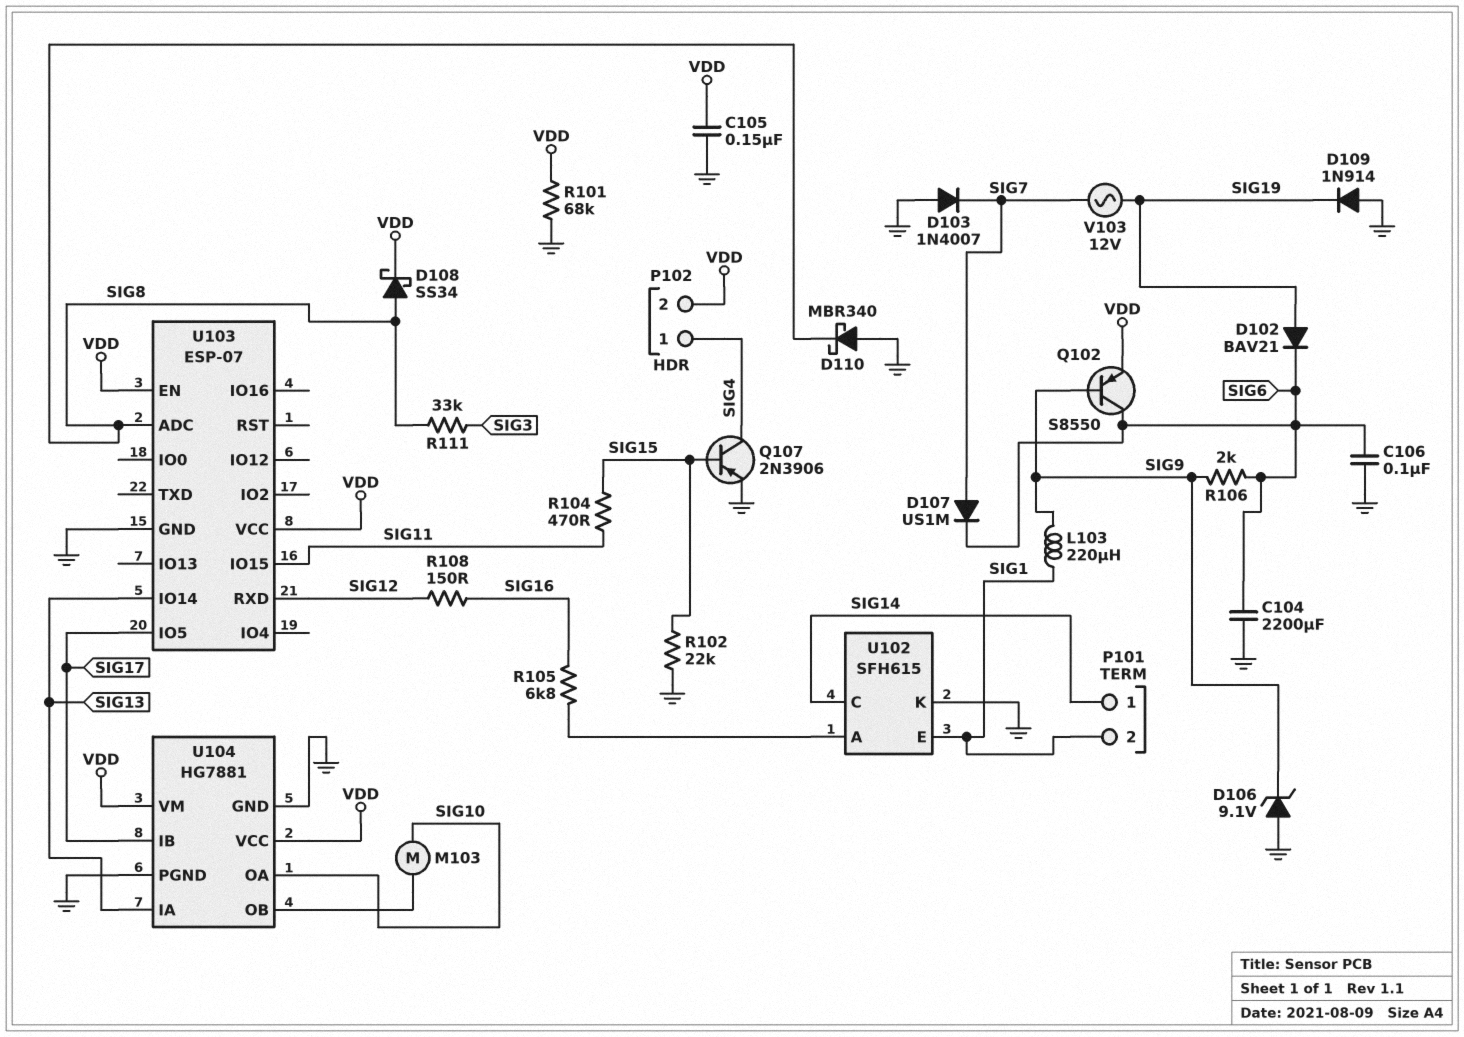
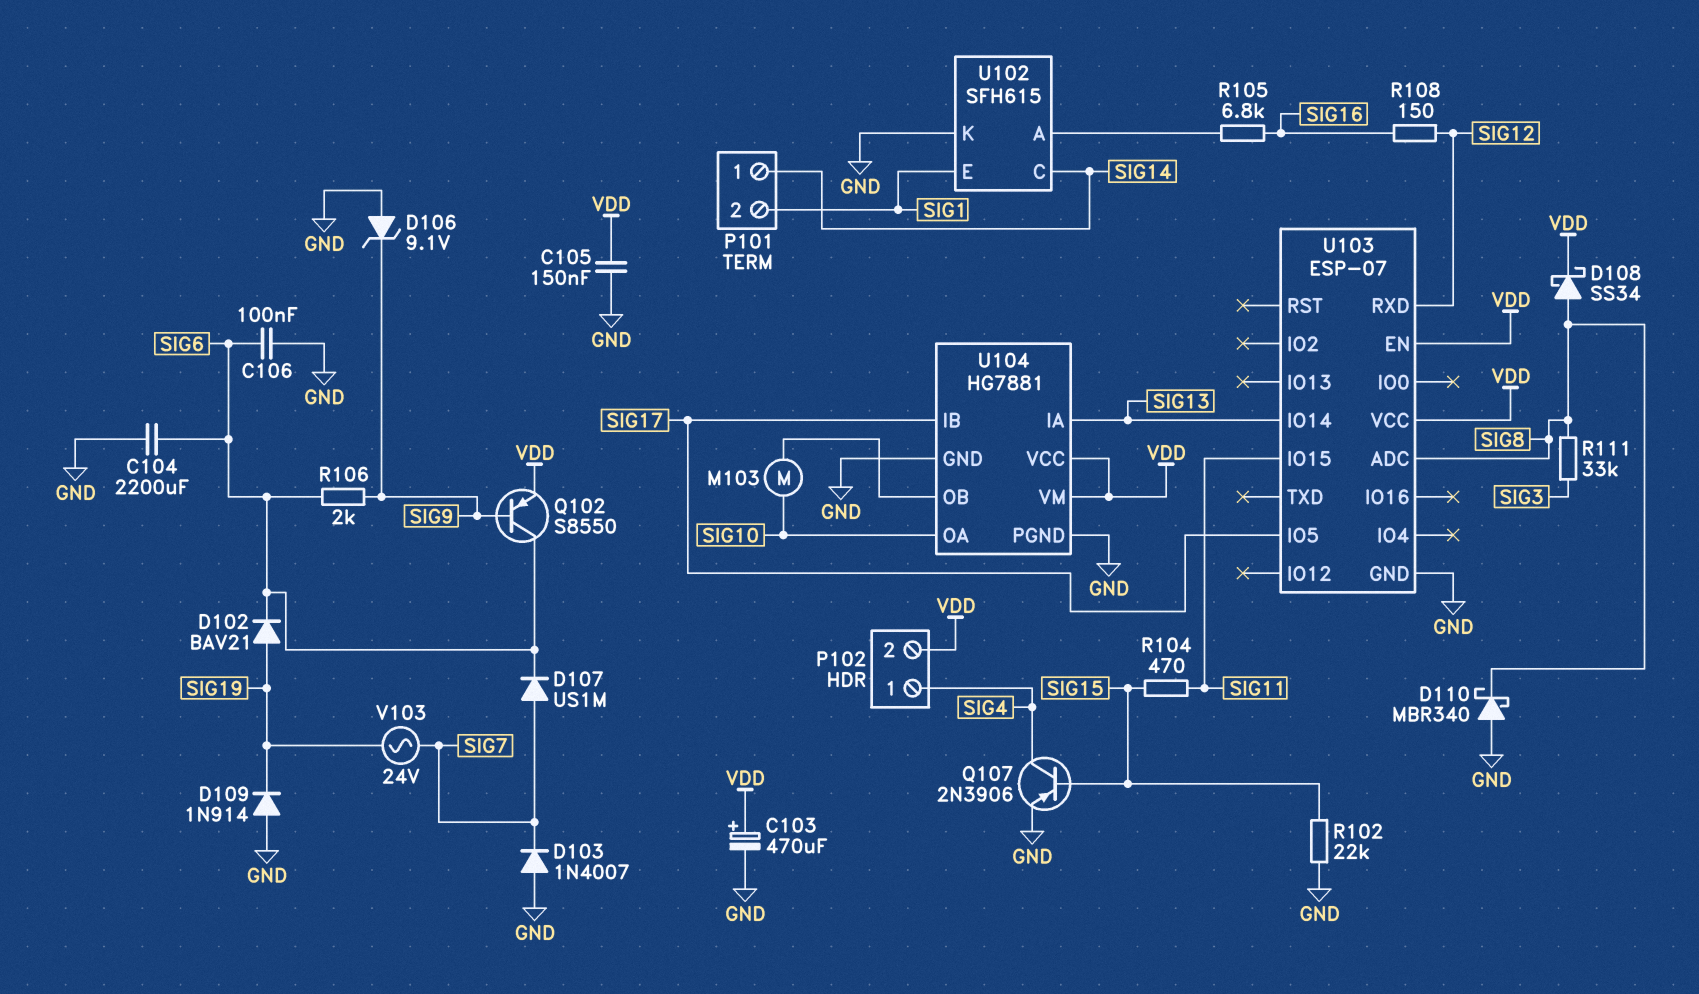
C103: none -> 470uF (plus VDD, minus GND)
L103: 220uH (SIG1, SIG9) -> none
R101: 68k (GND, VDD) -> none
V103: AC 12V (SIG7, SIG19) -> AC 24V (SIG7, SIG19)

